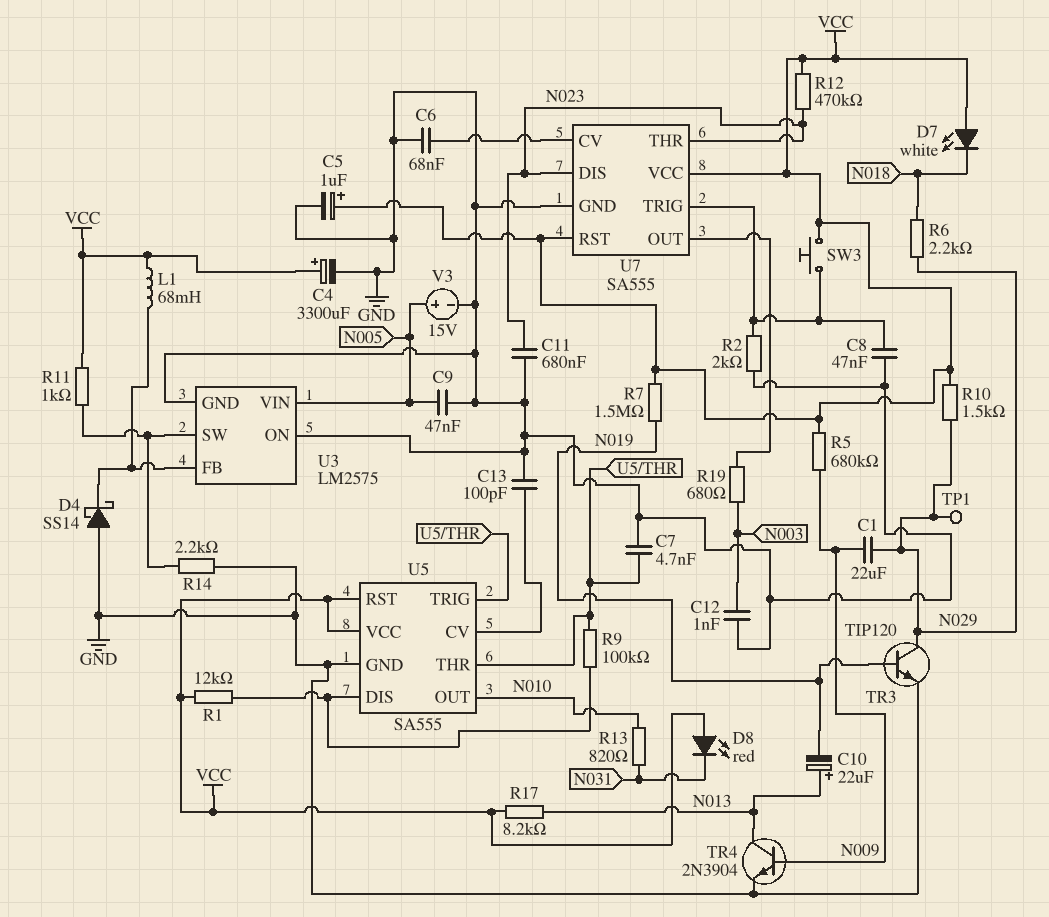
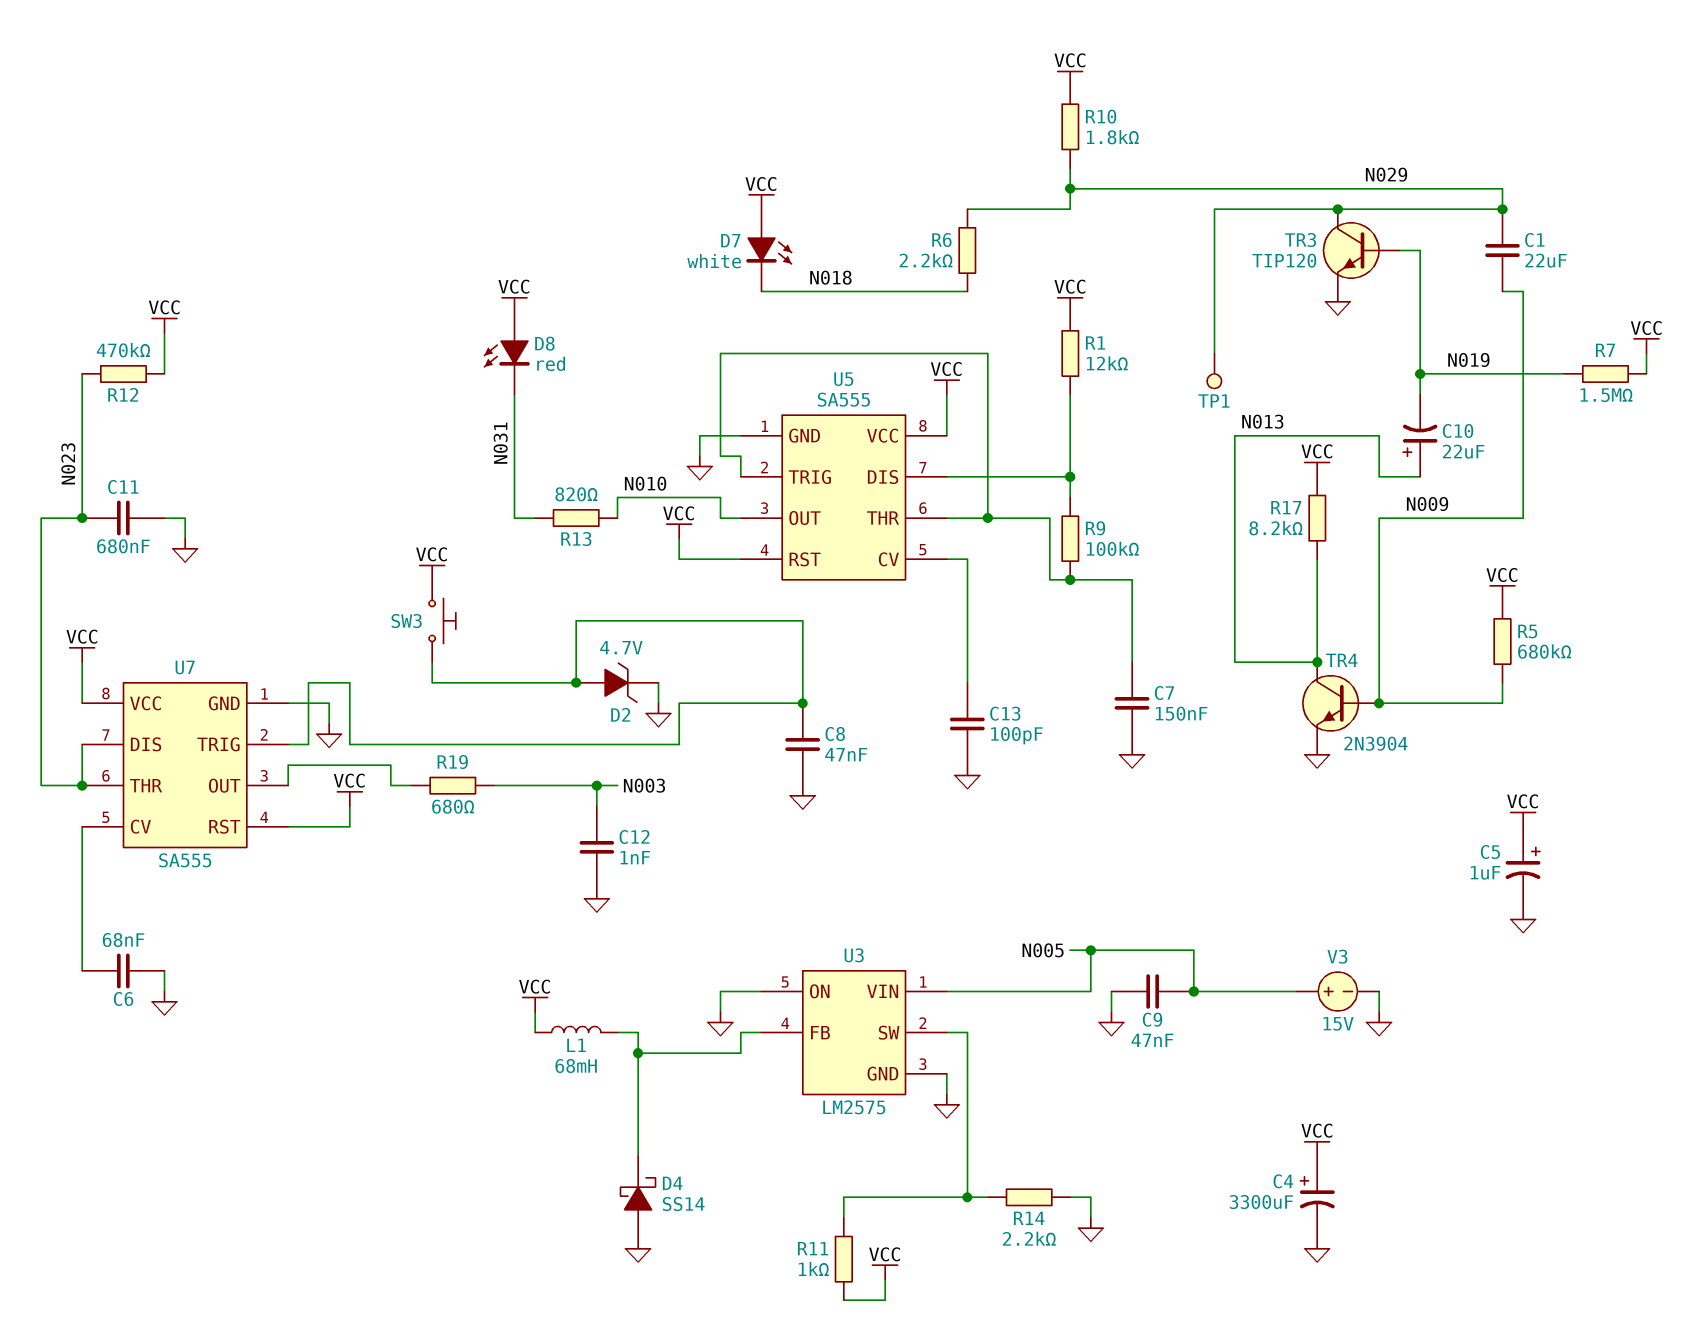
C7: 4.7nF (GND, U5/THR) -> 150nF (GND, U5/THR)
D2: none -> zener 4.7V (A U7/TRIG, K GND)
R2: 2k (GND, U7/TRIG) -> none
R10: 1.5k (N029, VCC) -> 1.8k (N029, VCC)

